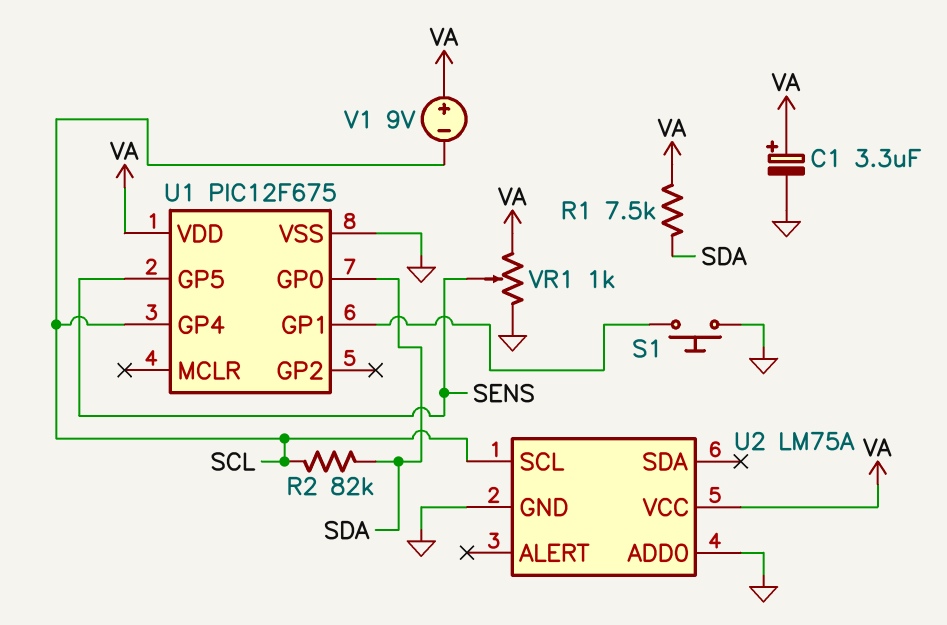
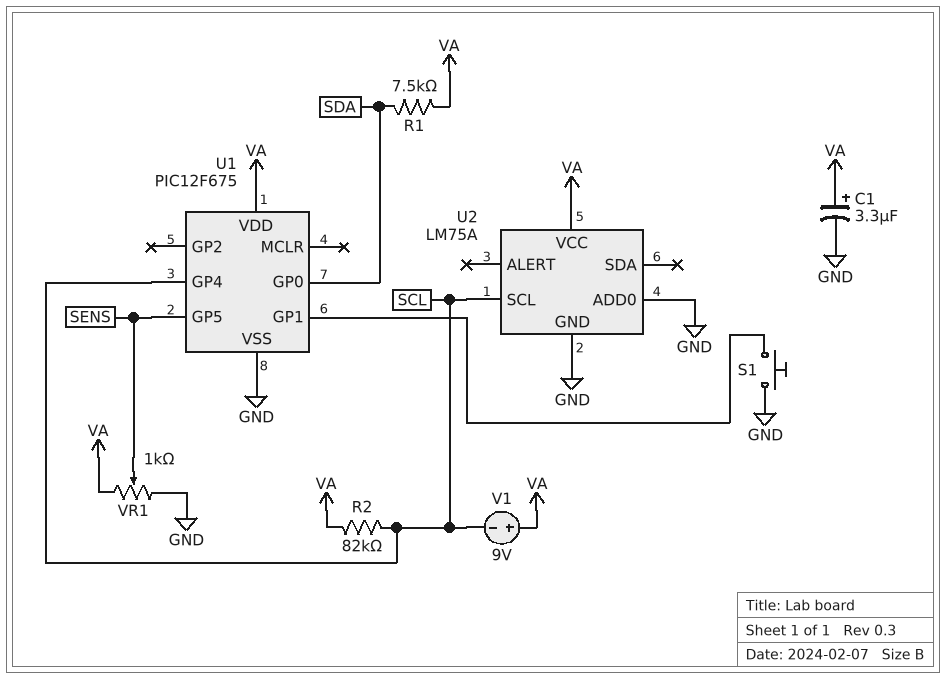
R2: 82k (SCL, SDA) -> 82k (SCL, VA)

